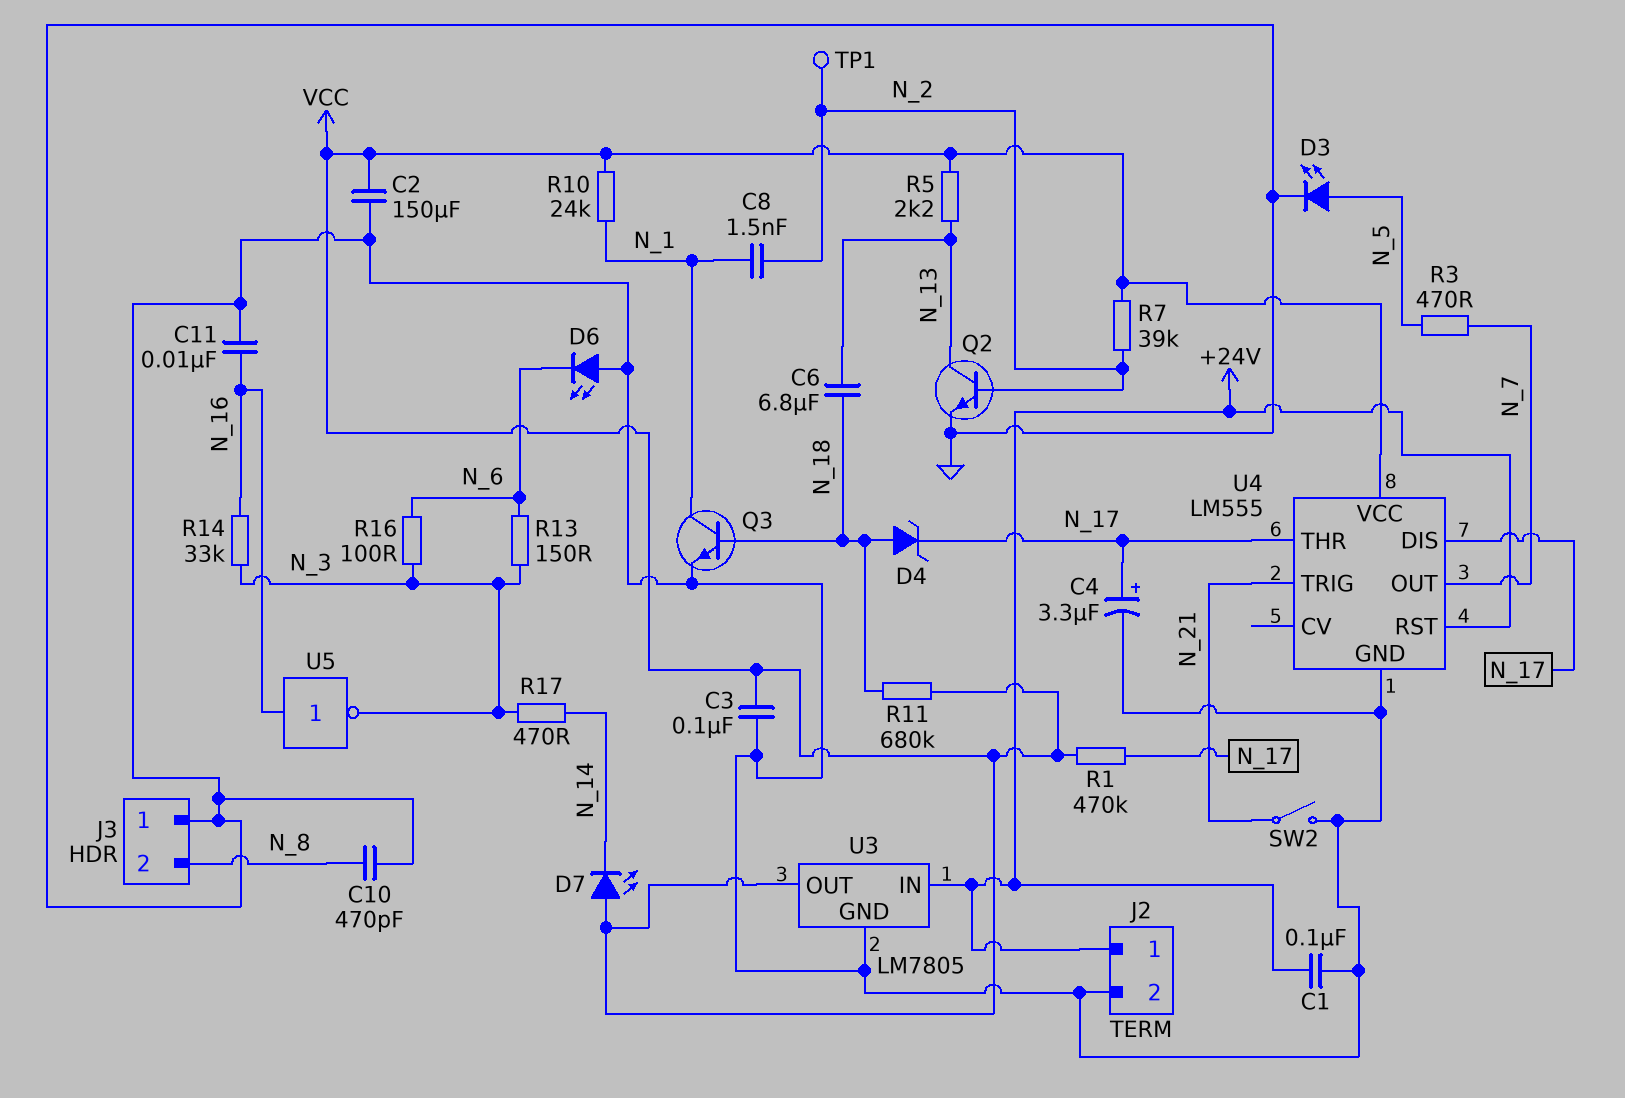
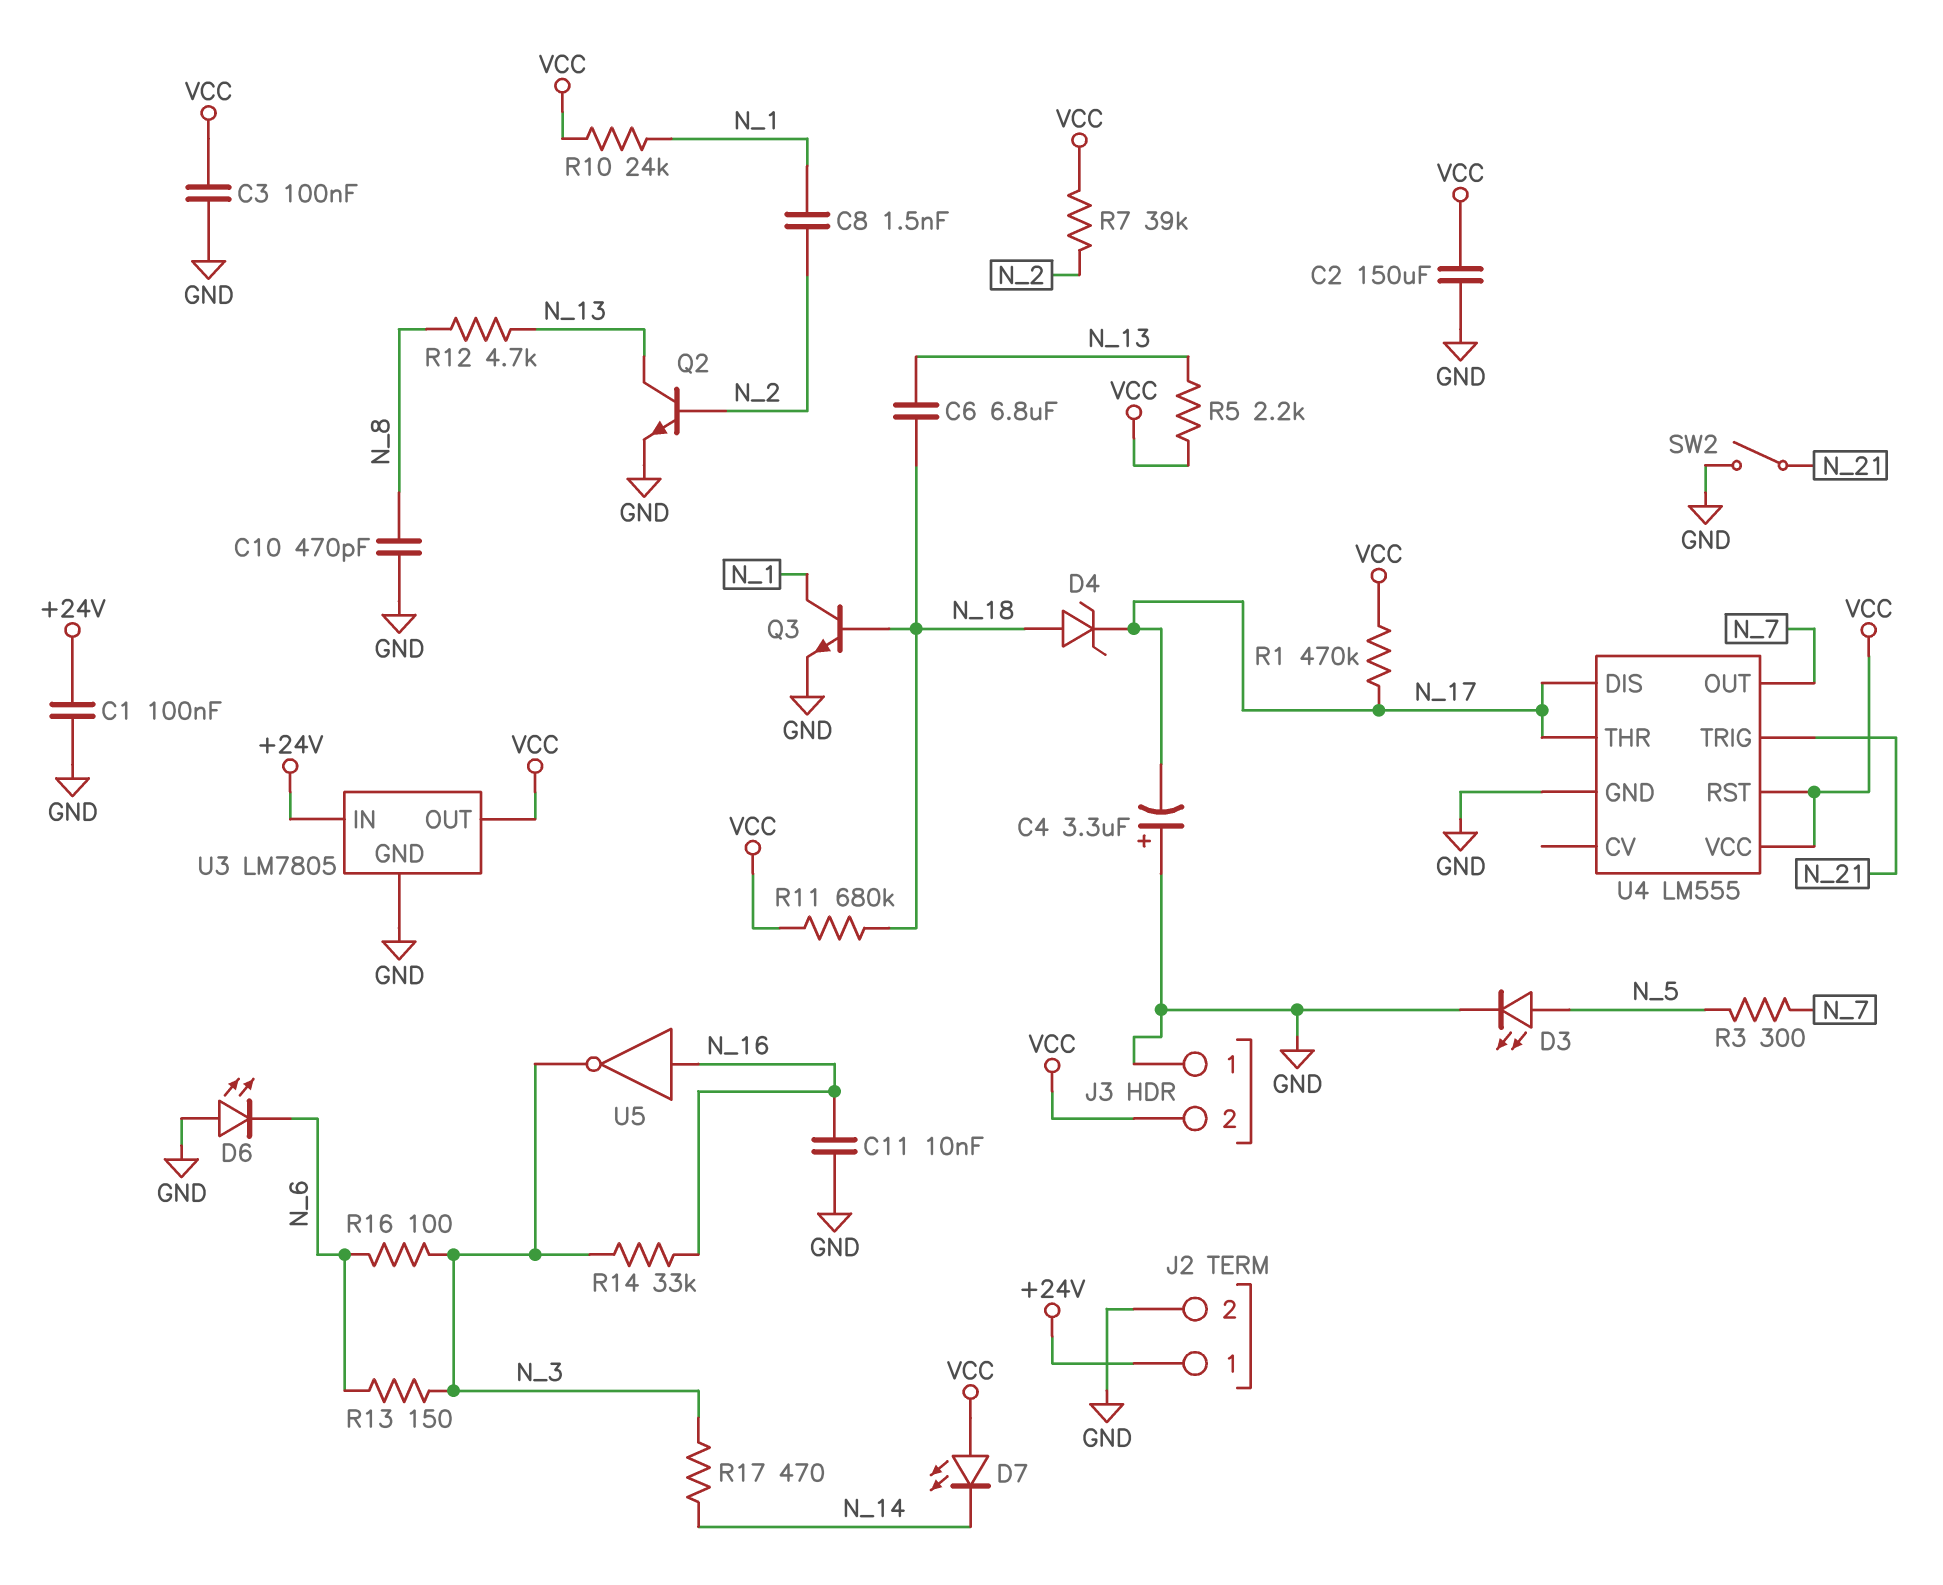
C4: 3.3uF (plus N_17, minus GND) -> 3.3uF (plus GND, minus N_17)
J3 pin 2: N_8 -> VCC
R3: 470 (N_5, N_7) -> 300 (N_5, N_7)
R12: none -> 4.7k (N_8, N_13)
TP1: test point (N_2) -> none
U4 pin RST: +24V -> VCC

